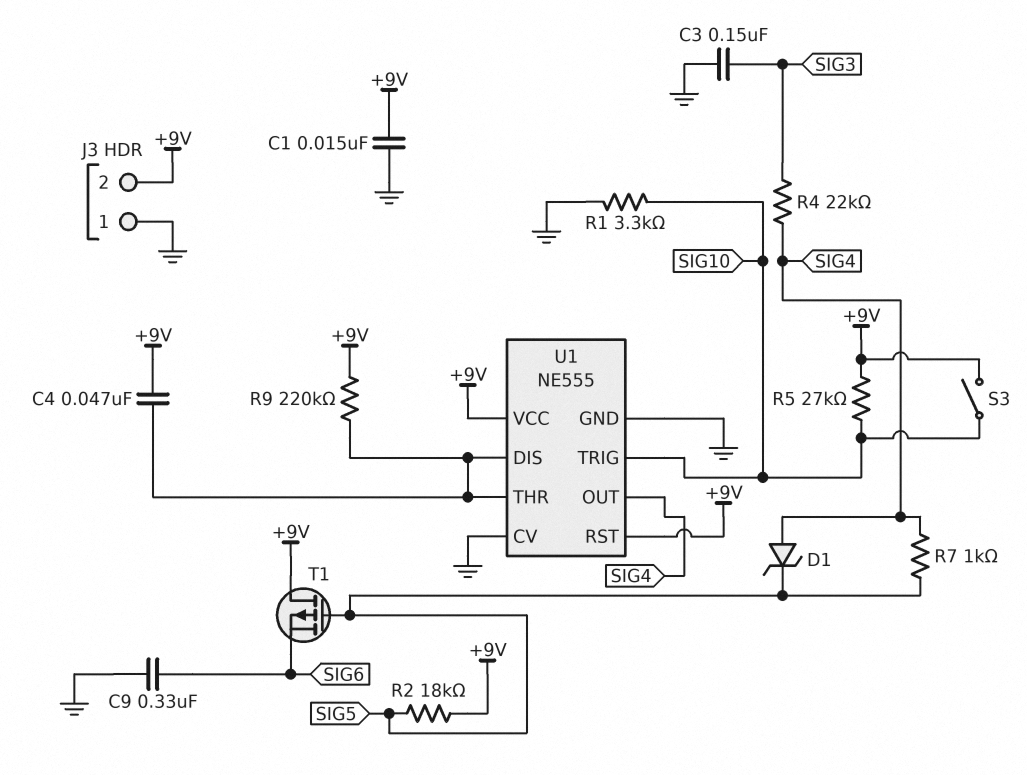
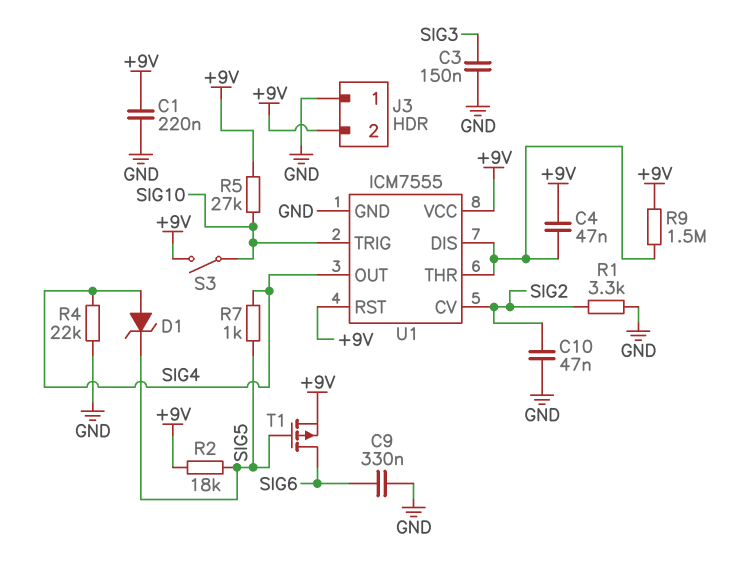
C1: 15nF (+9V, GND) -> 220nF (+9V, GND)
C10: none -> 47nF (GND, SIG2)
R1: 3.3k (GND, SIG10) -> 3.3k (GND, SIG2)
R4: 22k (SIG3, SIG4) -> 22k (GND, SIG4)
R9: 220k (+9V, U1/DIS) -> 1.5M (+9V, U1/DIS)
T1: PMOS (G SIG5, D +9V, S SIG6) -> PMOS (G SIG5, D SIG6, S +9V)
U1: NE555 -> ICM7555
U1 pin CV: GND -> SIG2

